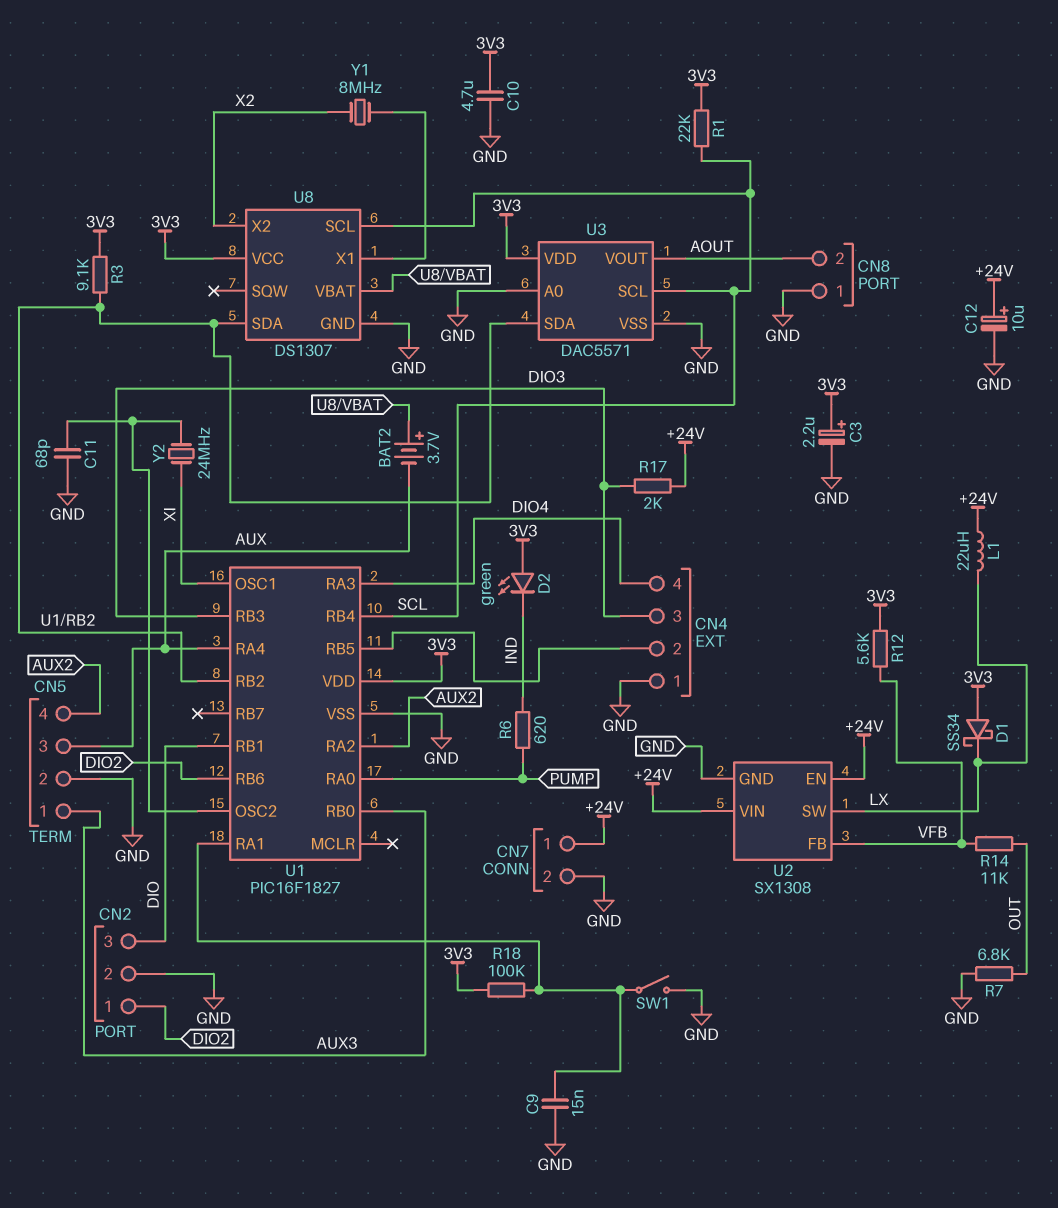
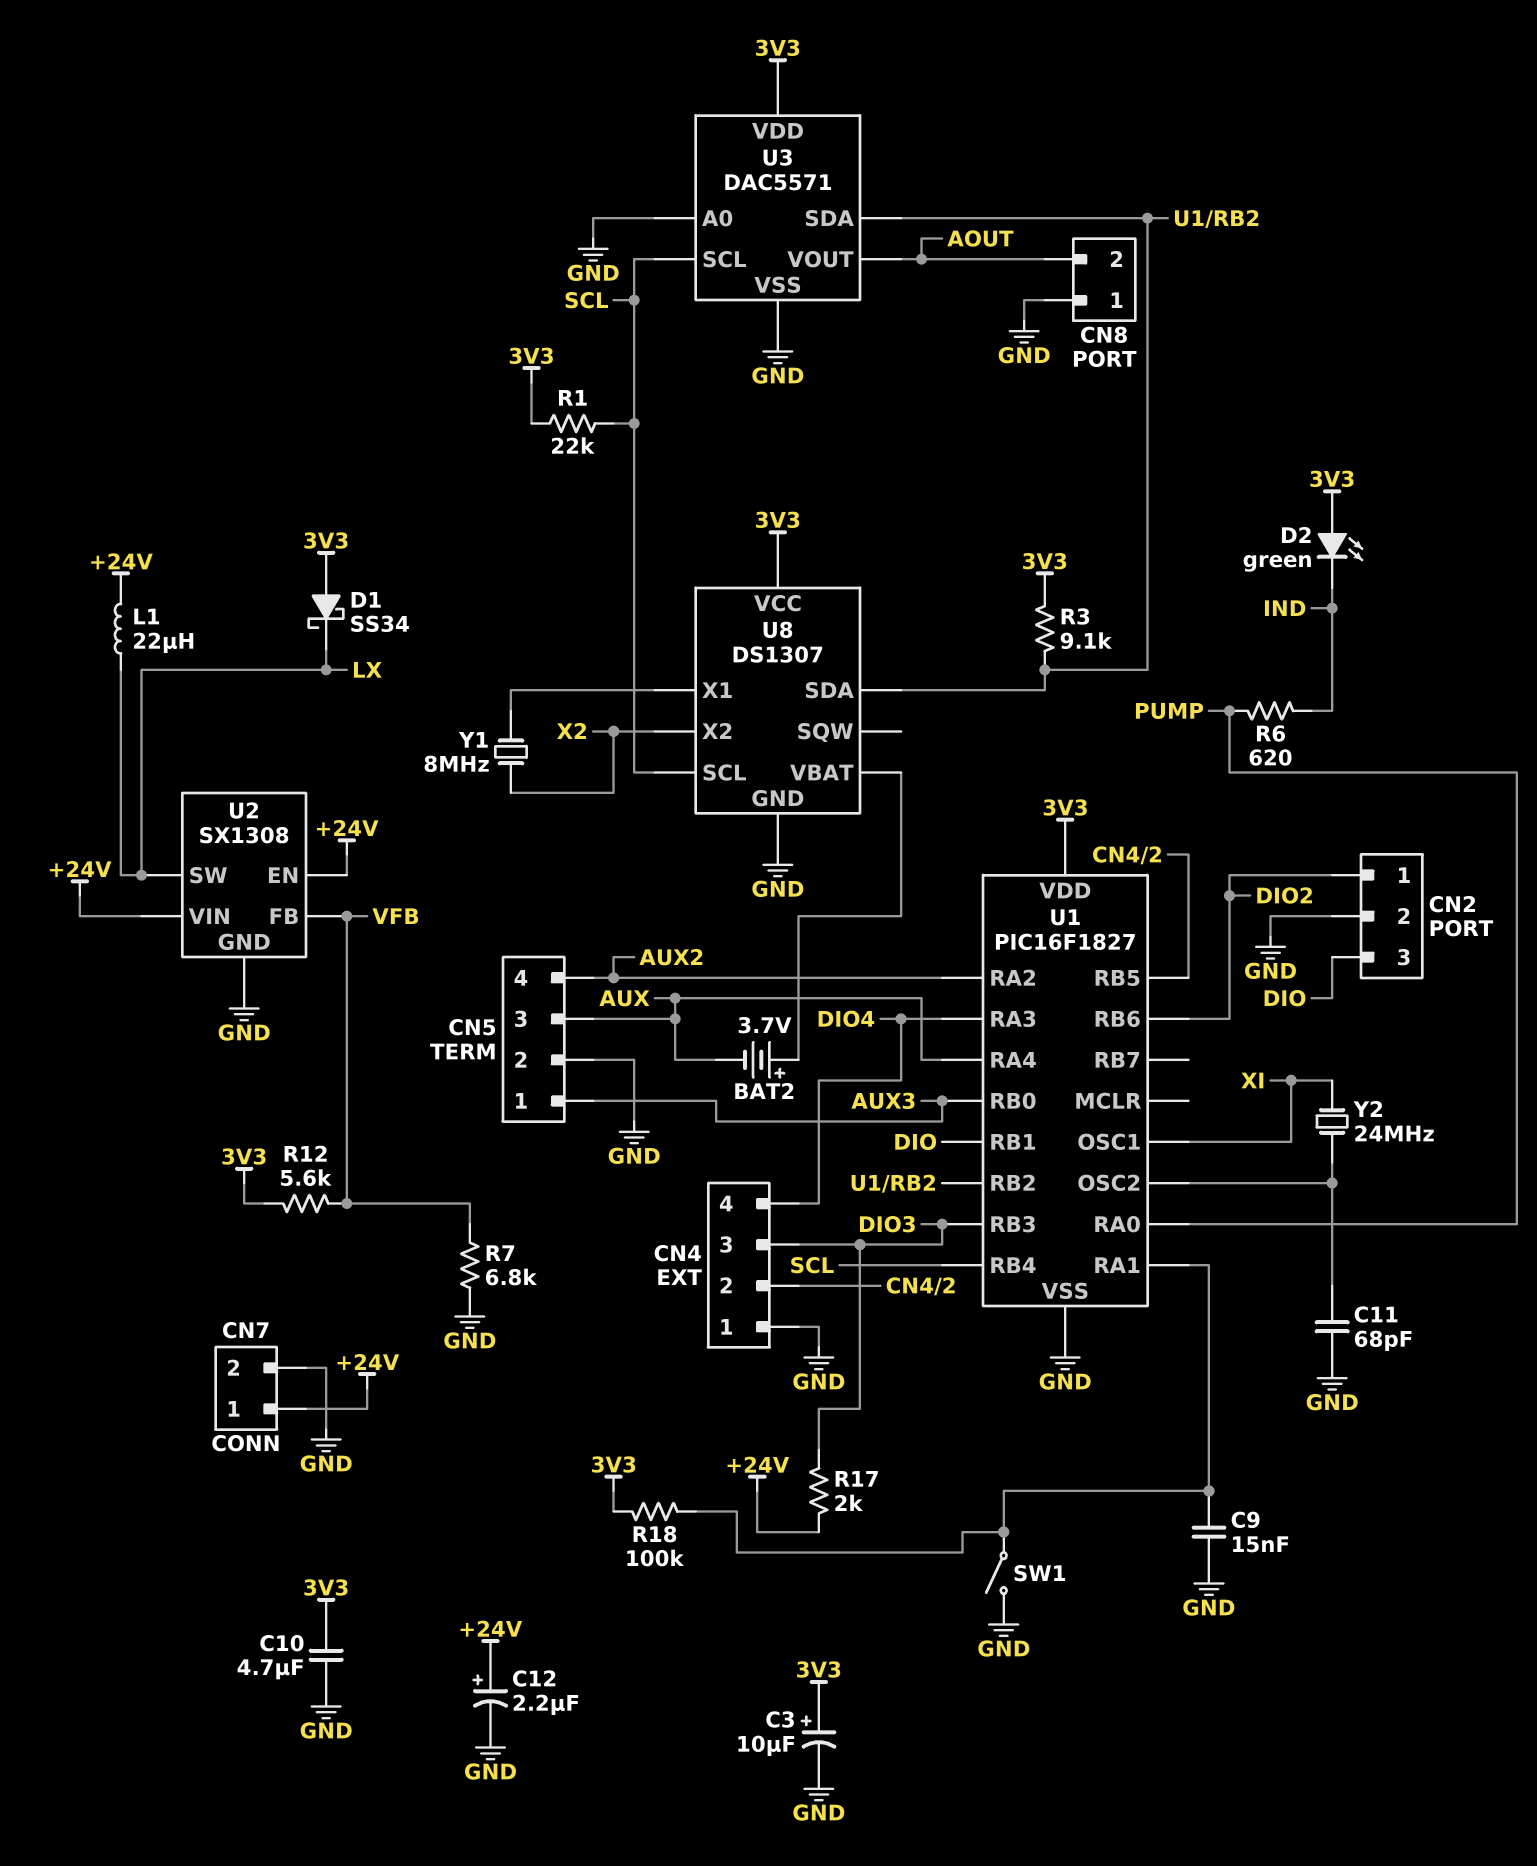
C3: 2.2uF (plus 3V3, minus GND) -> 10uF (plus 3V3, minus GND)
C12: 10uF (plus +24V, minus GND) -> 2.2uF (plus +24V, minus GND)
R7: 6.8k (GND, OUT) -> 6.8k (GND, VFB)
R14: 11k (OUT, VFB) -> none

